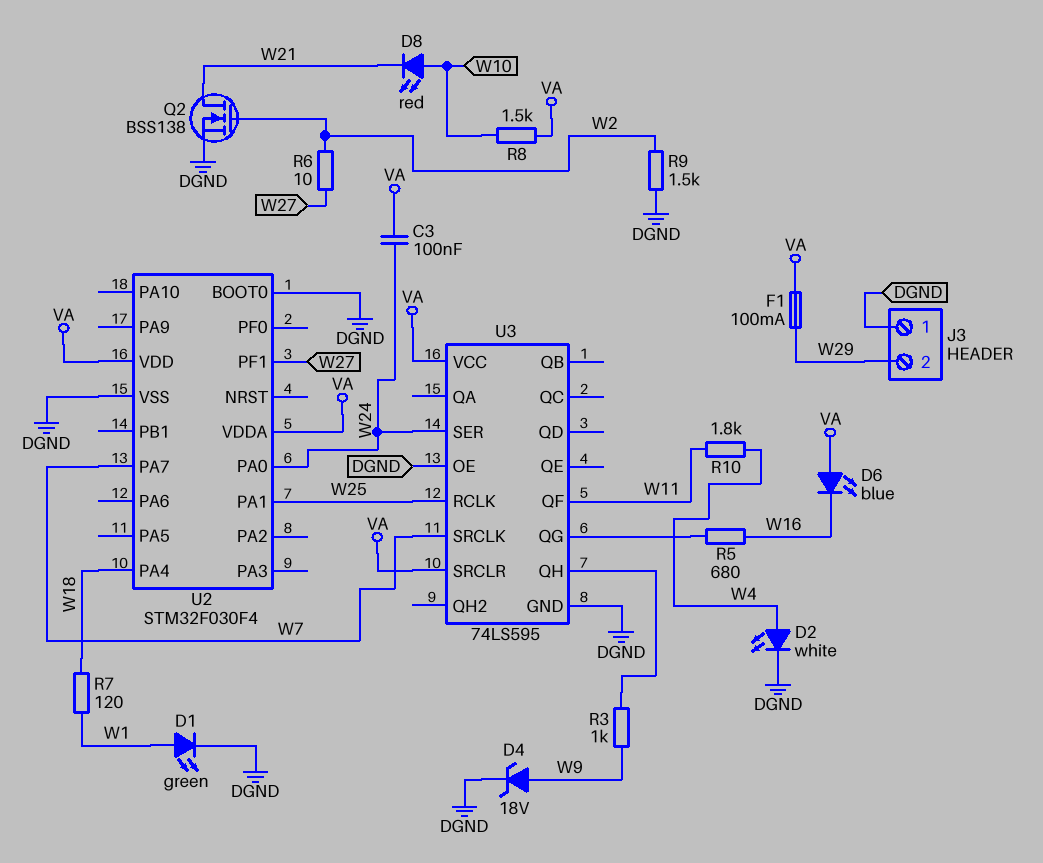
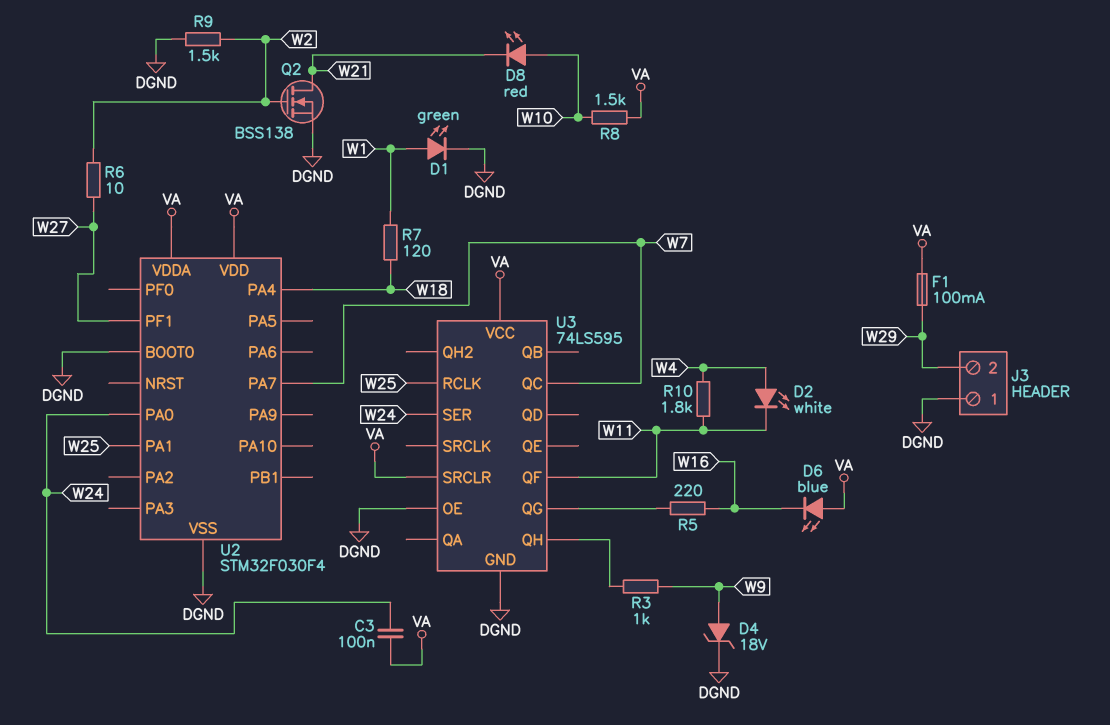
D2: LED white (A W4, K DGND) -> LED white (A W4, K W11)
R5: 680 (U3/QG, W16) -> 220 (U3/QG, W16)
U3 pin QC: none -> W7
U3 pin SRCLK: W7 -> none

